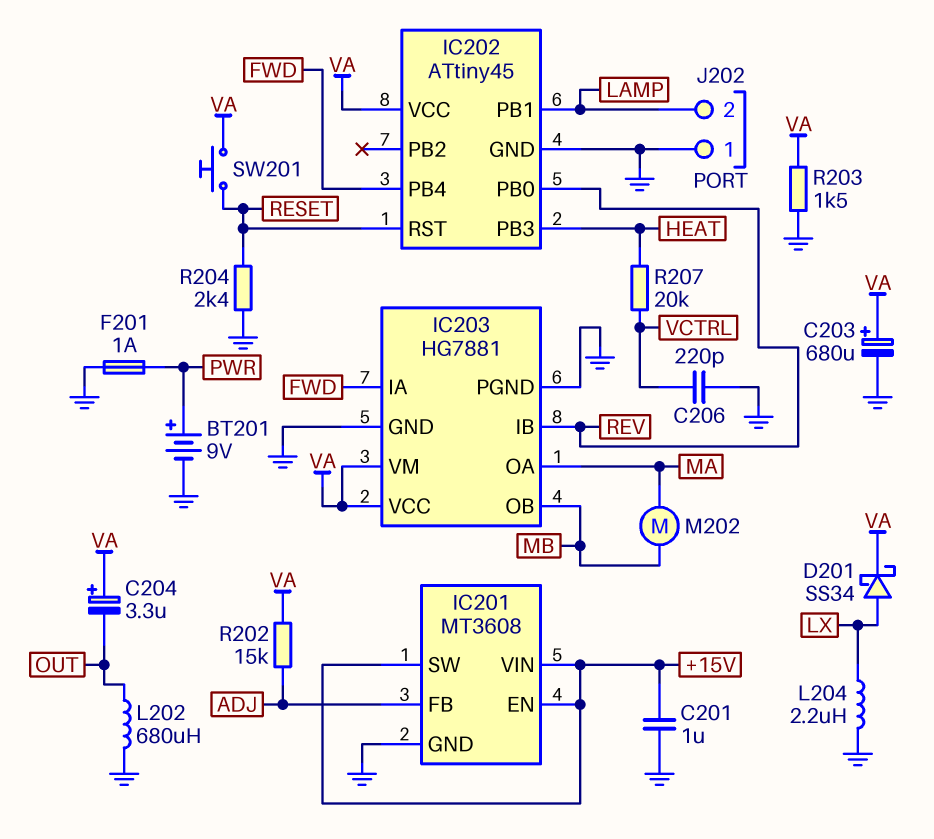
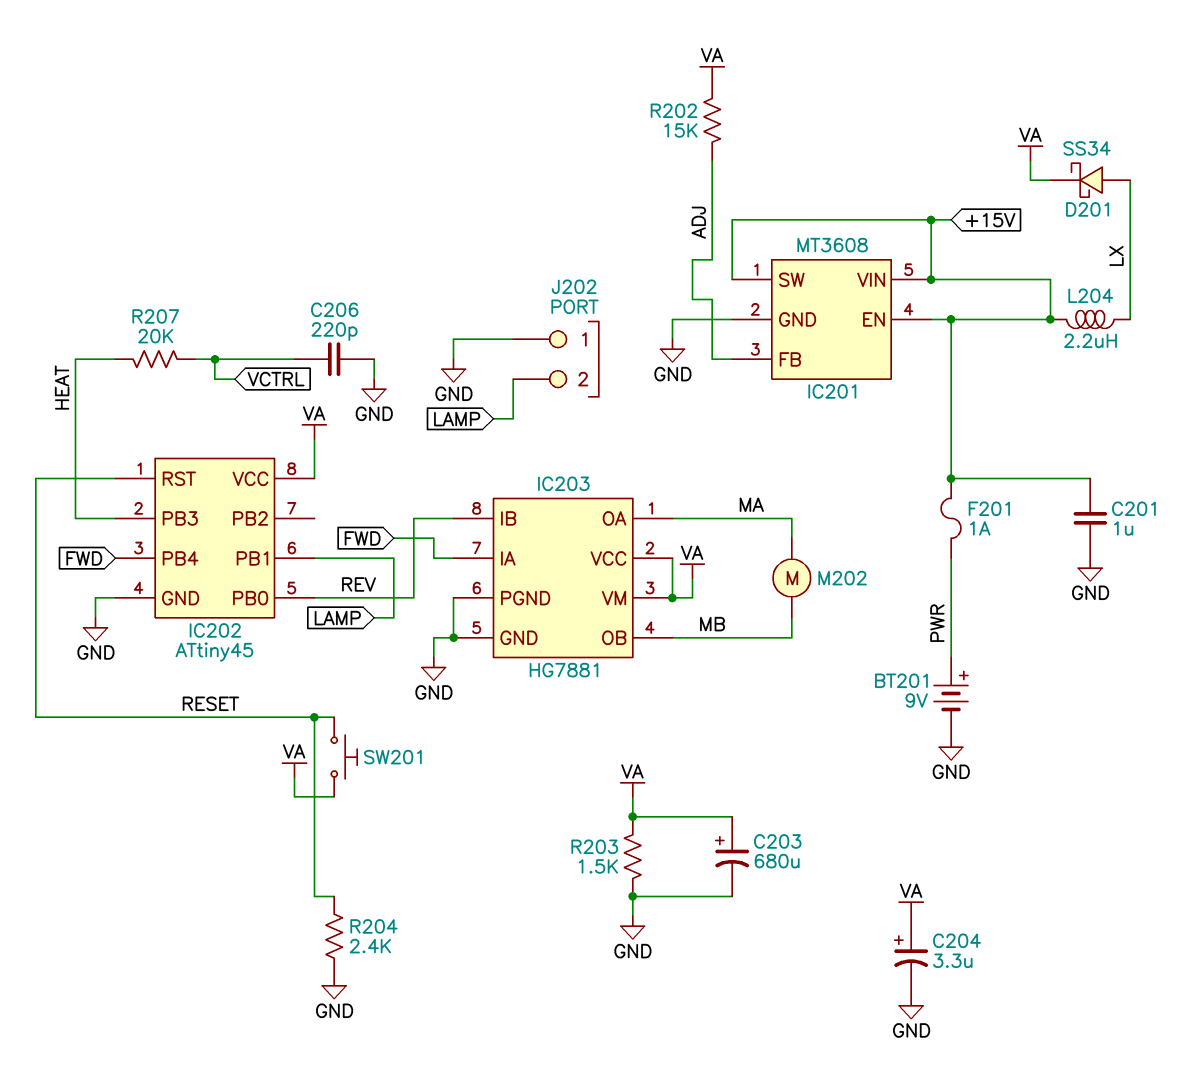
C204: 3.3uF (plus VA, minus OUT) -> 3.3uF (plus VA, minus GND)
F201: 1A (GND, PWR) -> 1A (+15V, PWR)
L202: 680uH (GND, OUT) -> none
L204: 2.2uH (GND, LX) -> 2.2uH (+15V, LX)

